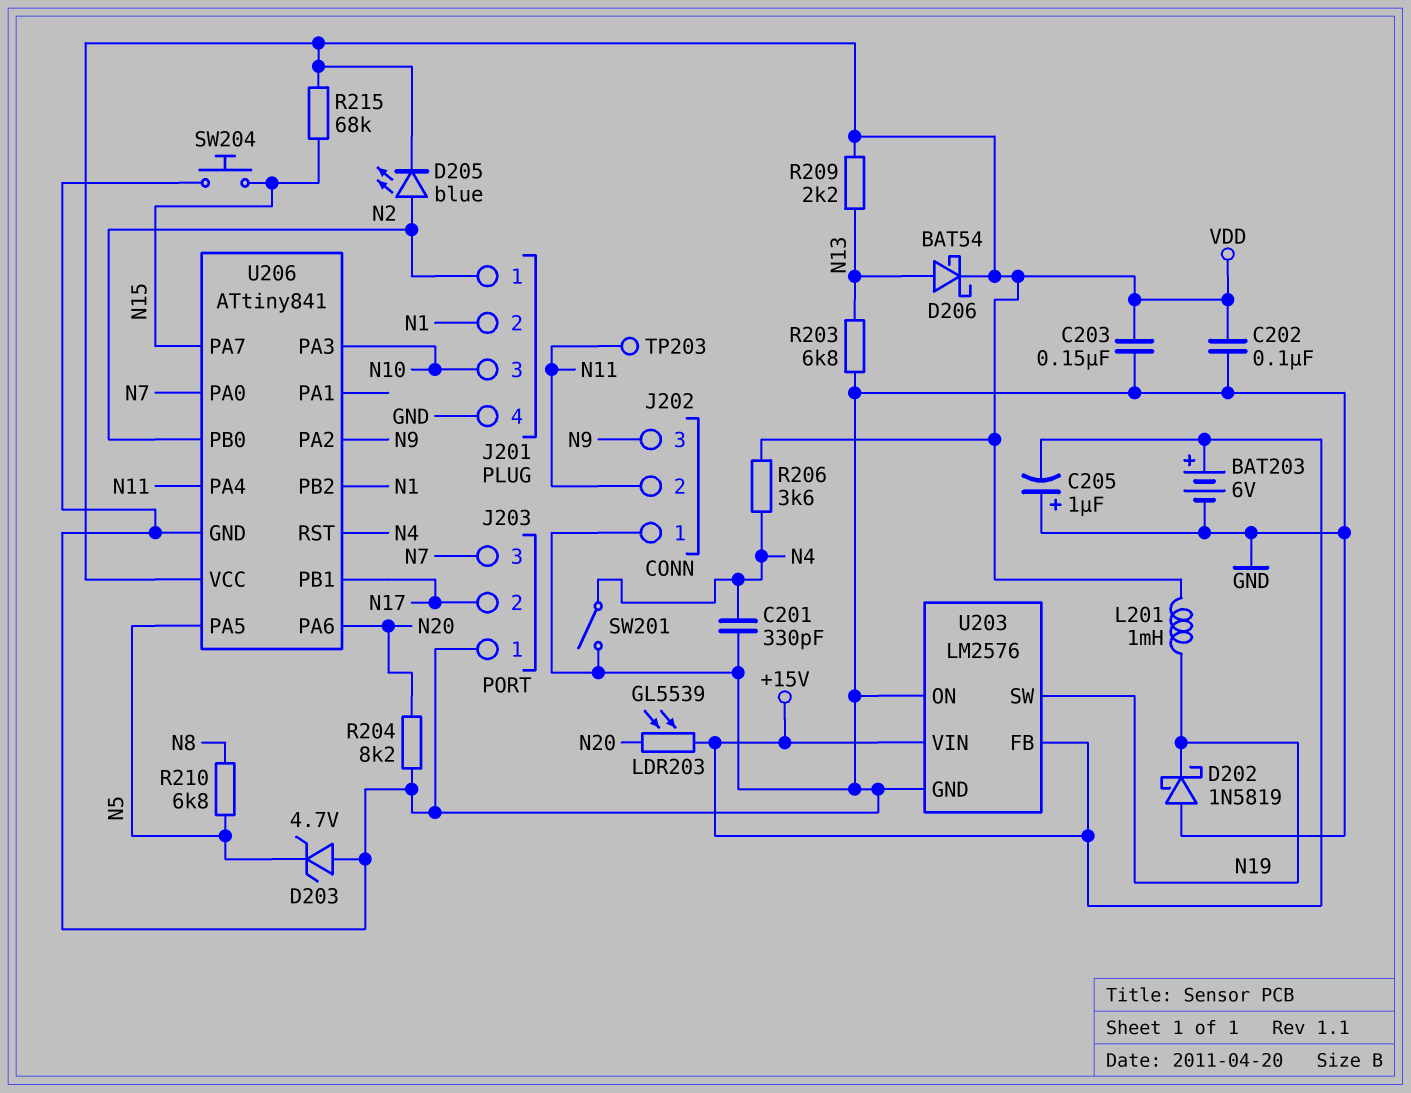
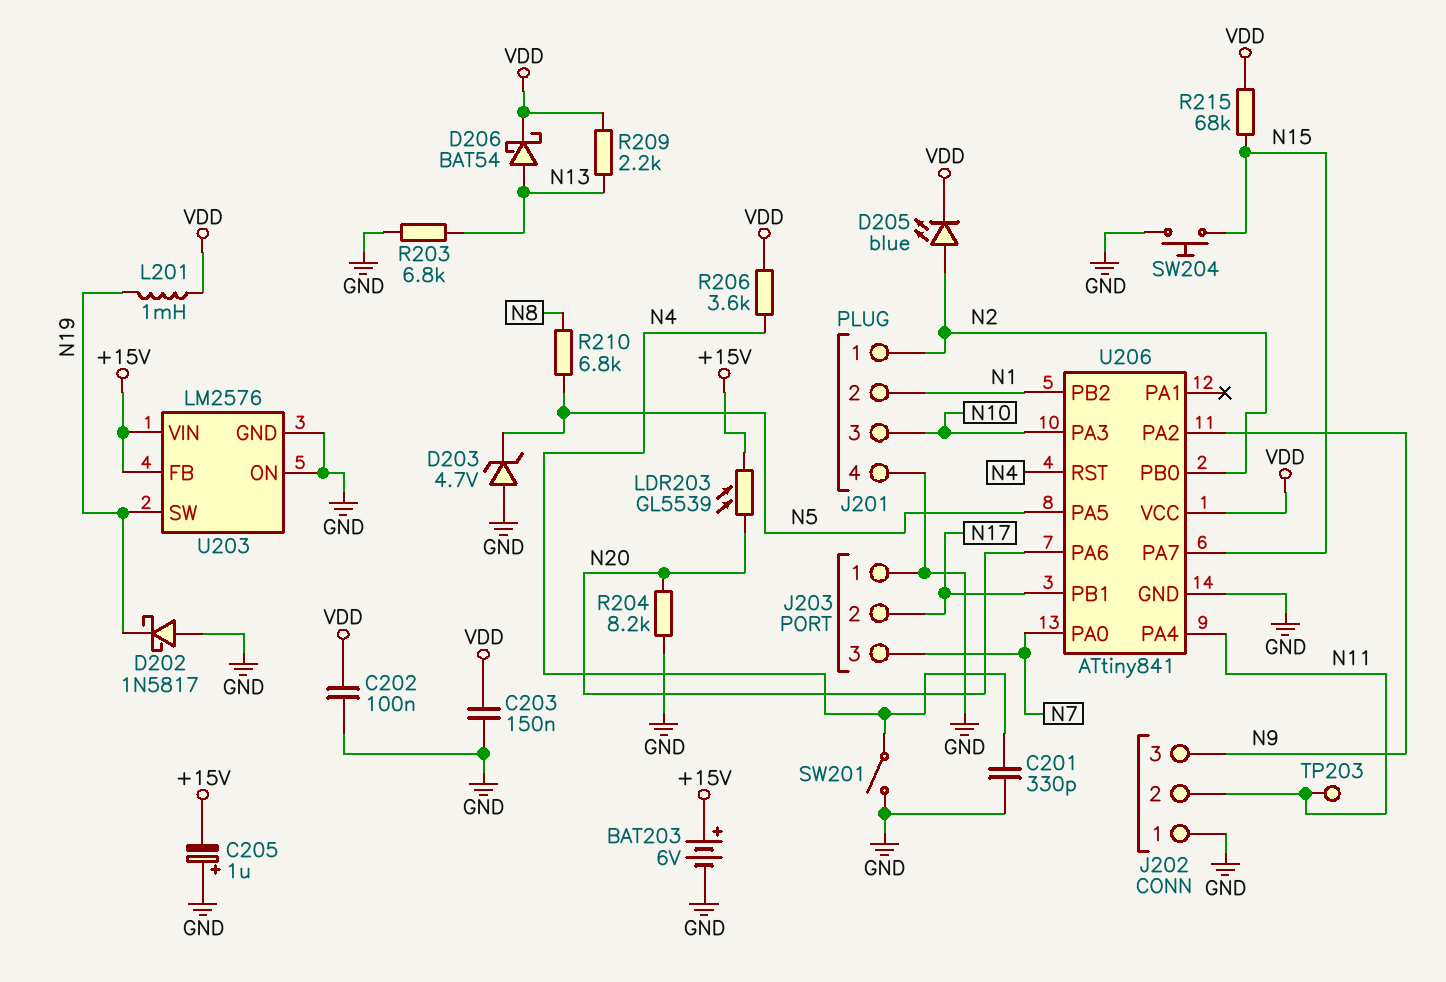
D202: schottky 1N5819 (A GND, K N19) -> schottky 1N5817 (A GND, K N19)

